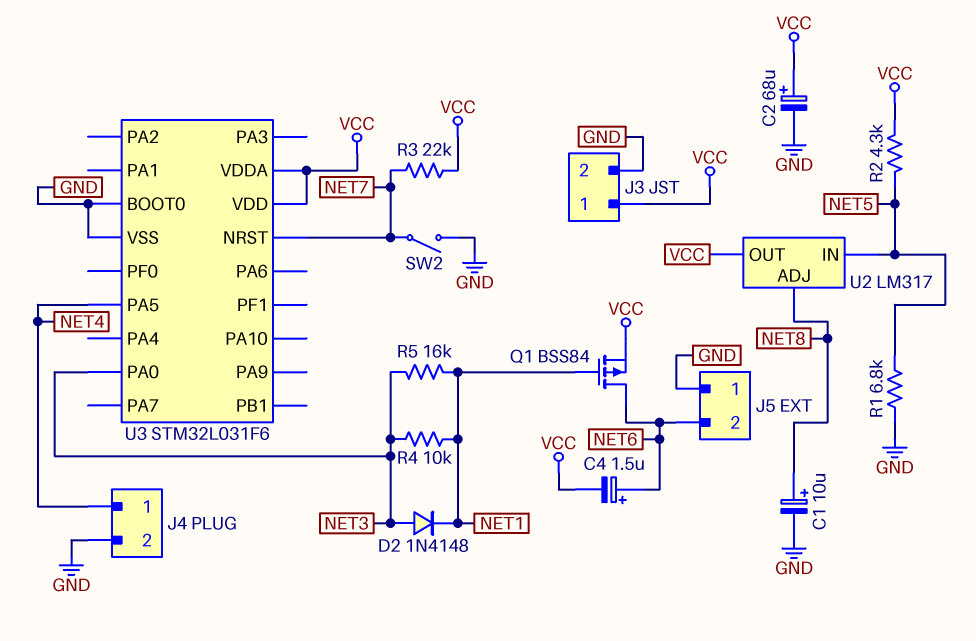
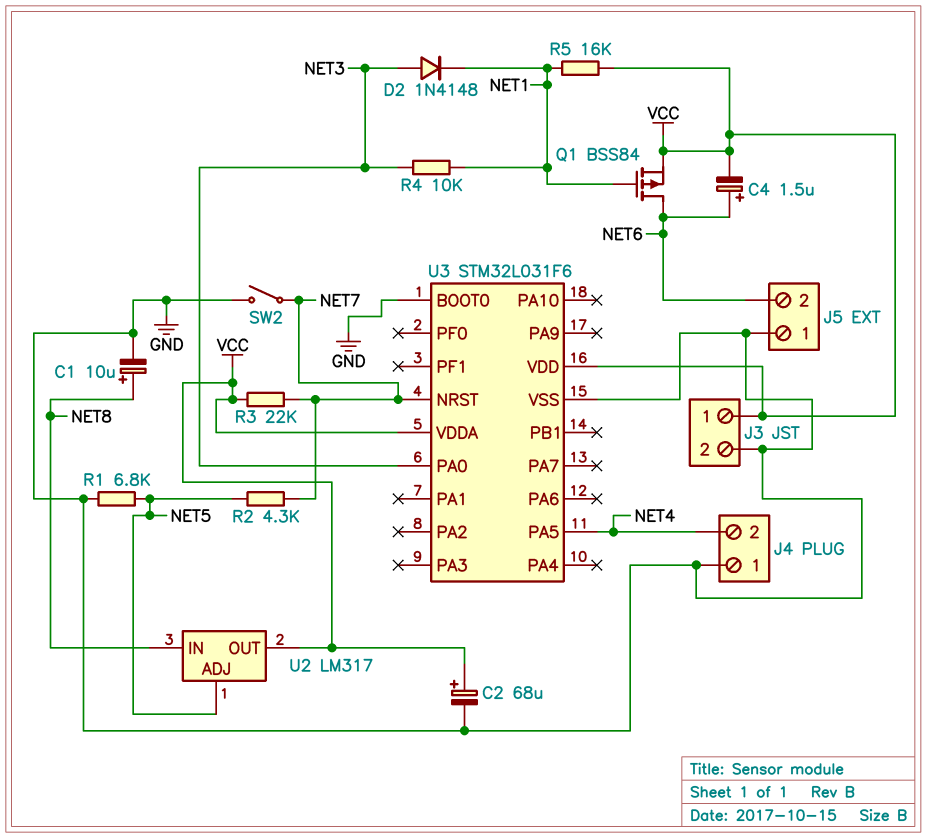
J4 pin 1: NET4 -> GND
J4 pin 2: GND -> NET4
R2: 4.3k (NET5, VCC) -> 4.3k (NET5, NET7)
R5: 16k (NET1, NET3) -> 16k (NET1, VCC)
U2 pin ADJ: NET8 -> NET5
U2 pin IN: NET5 -> NET8

